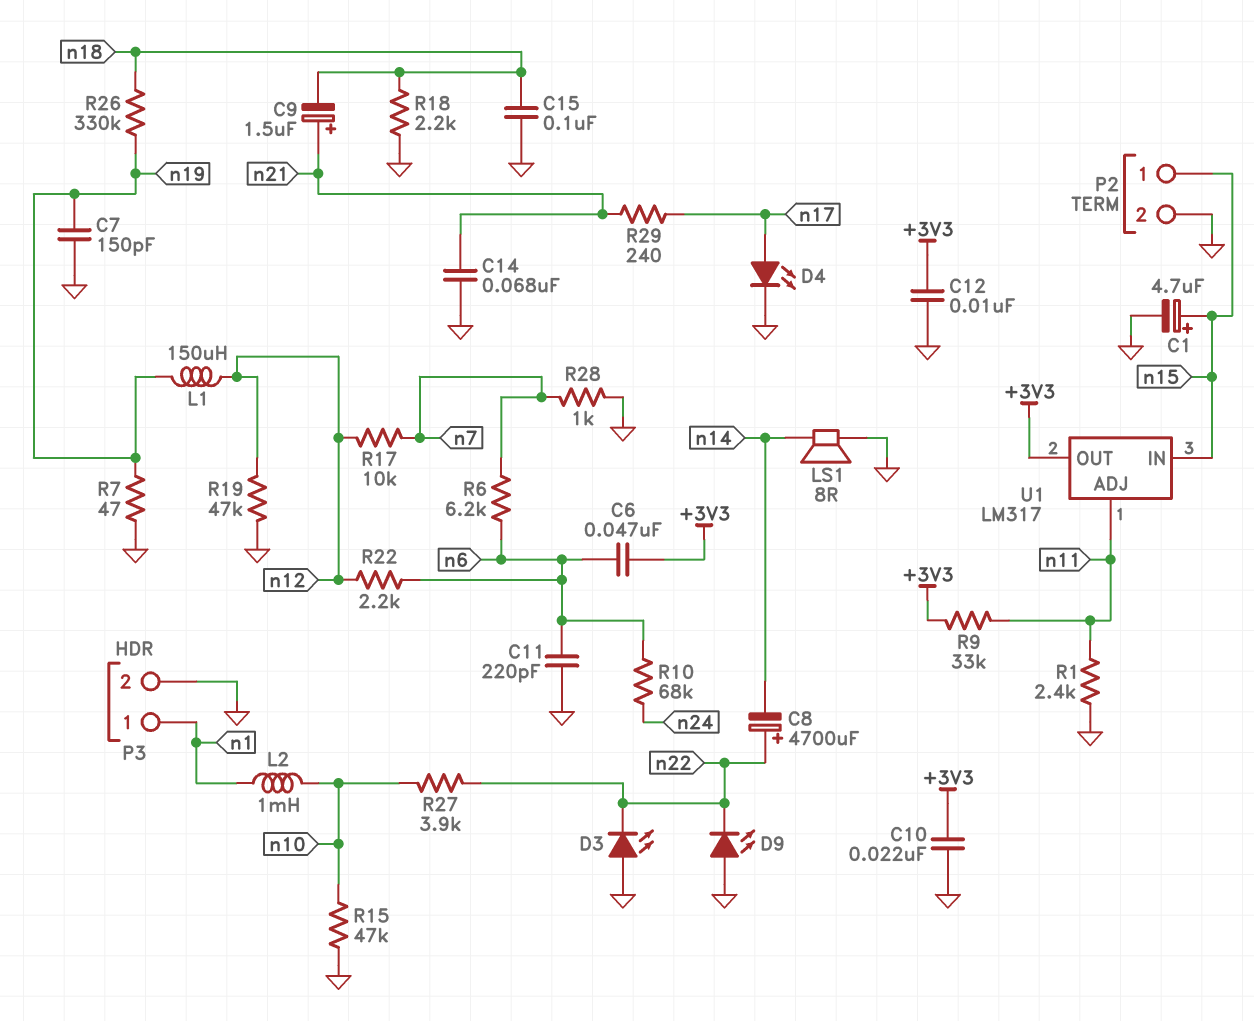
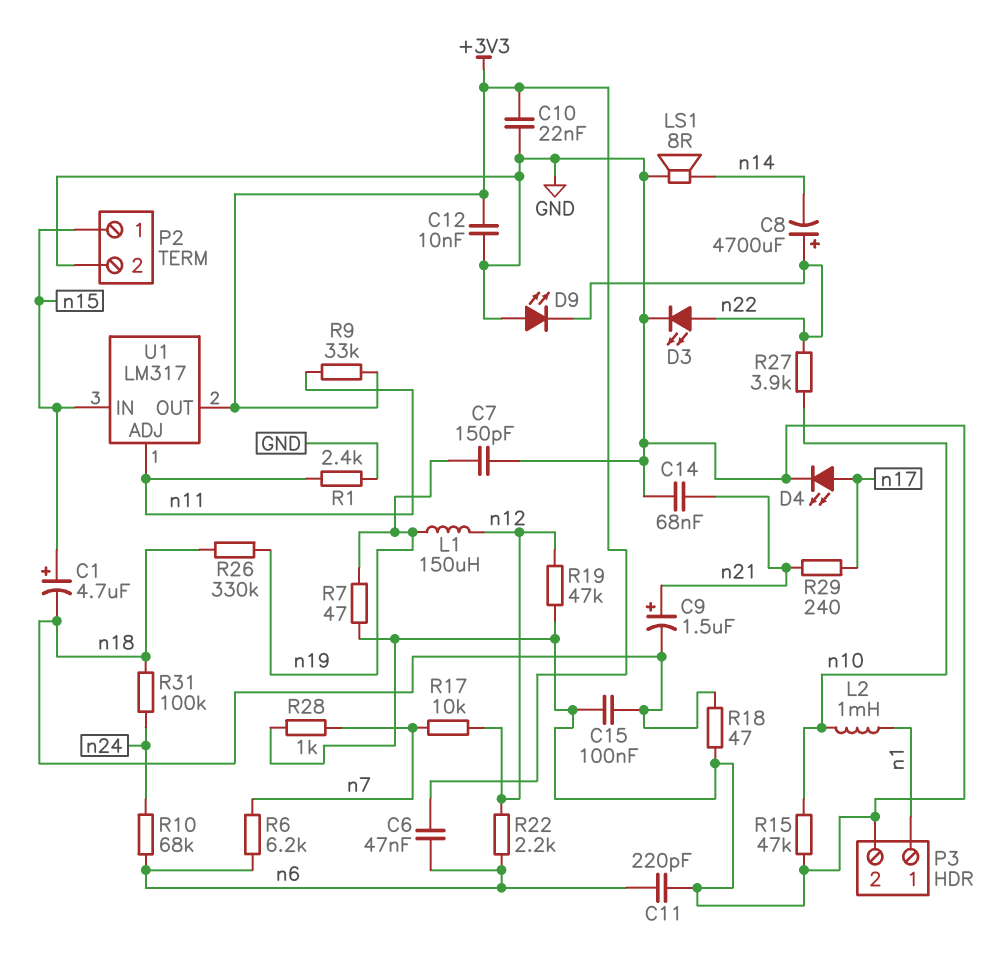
C1: 4.7uF (plus n15, minus GND) -> 4.7uF (plus n15, minus n18)
D3: LED (A GND, K n22) -> LED (A n22, K GND)
R18: 2.2k (GND, n18) -> 47 (GND, n18)
R31: none -> 100k (n18, n24)

